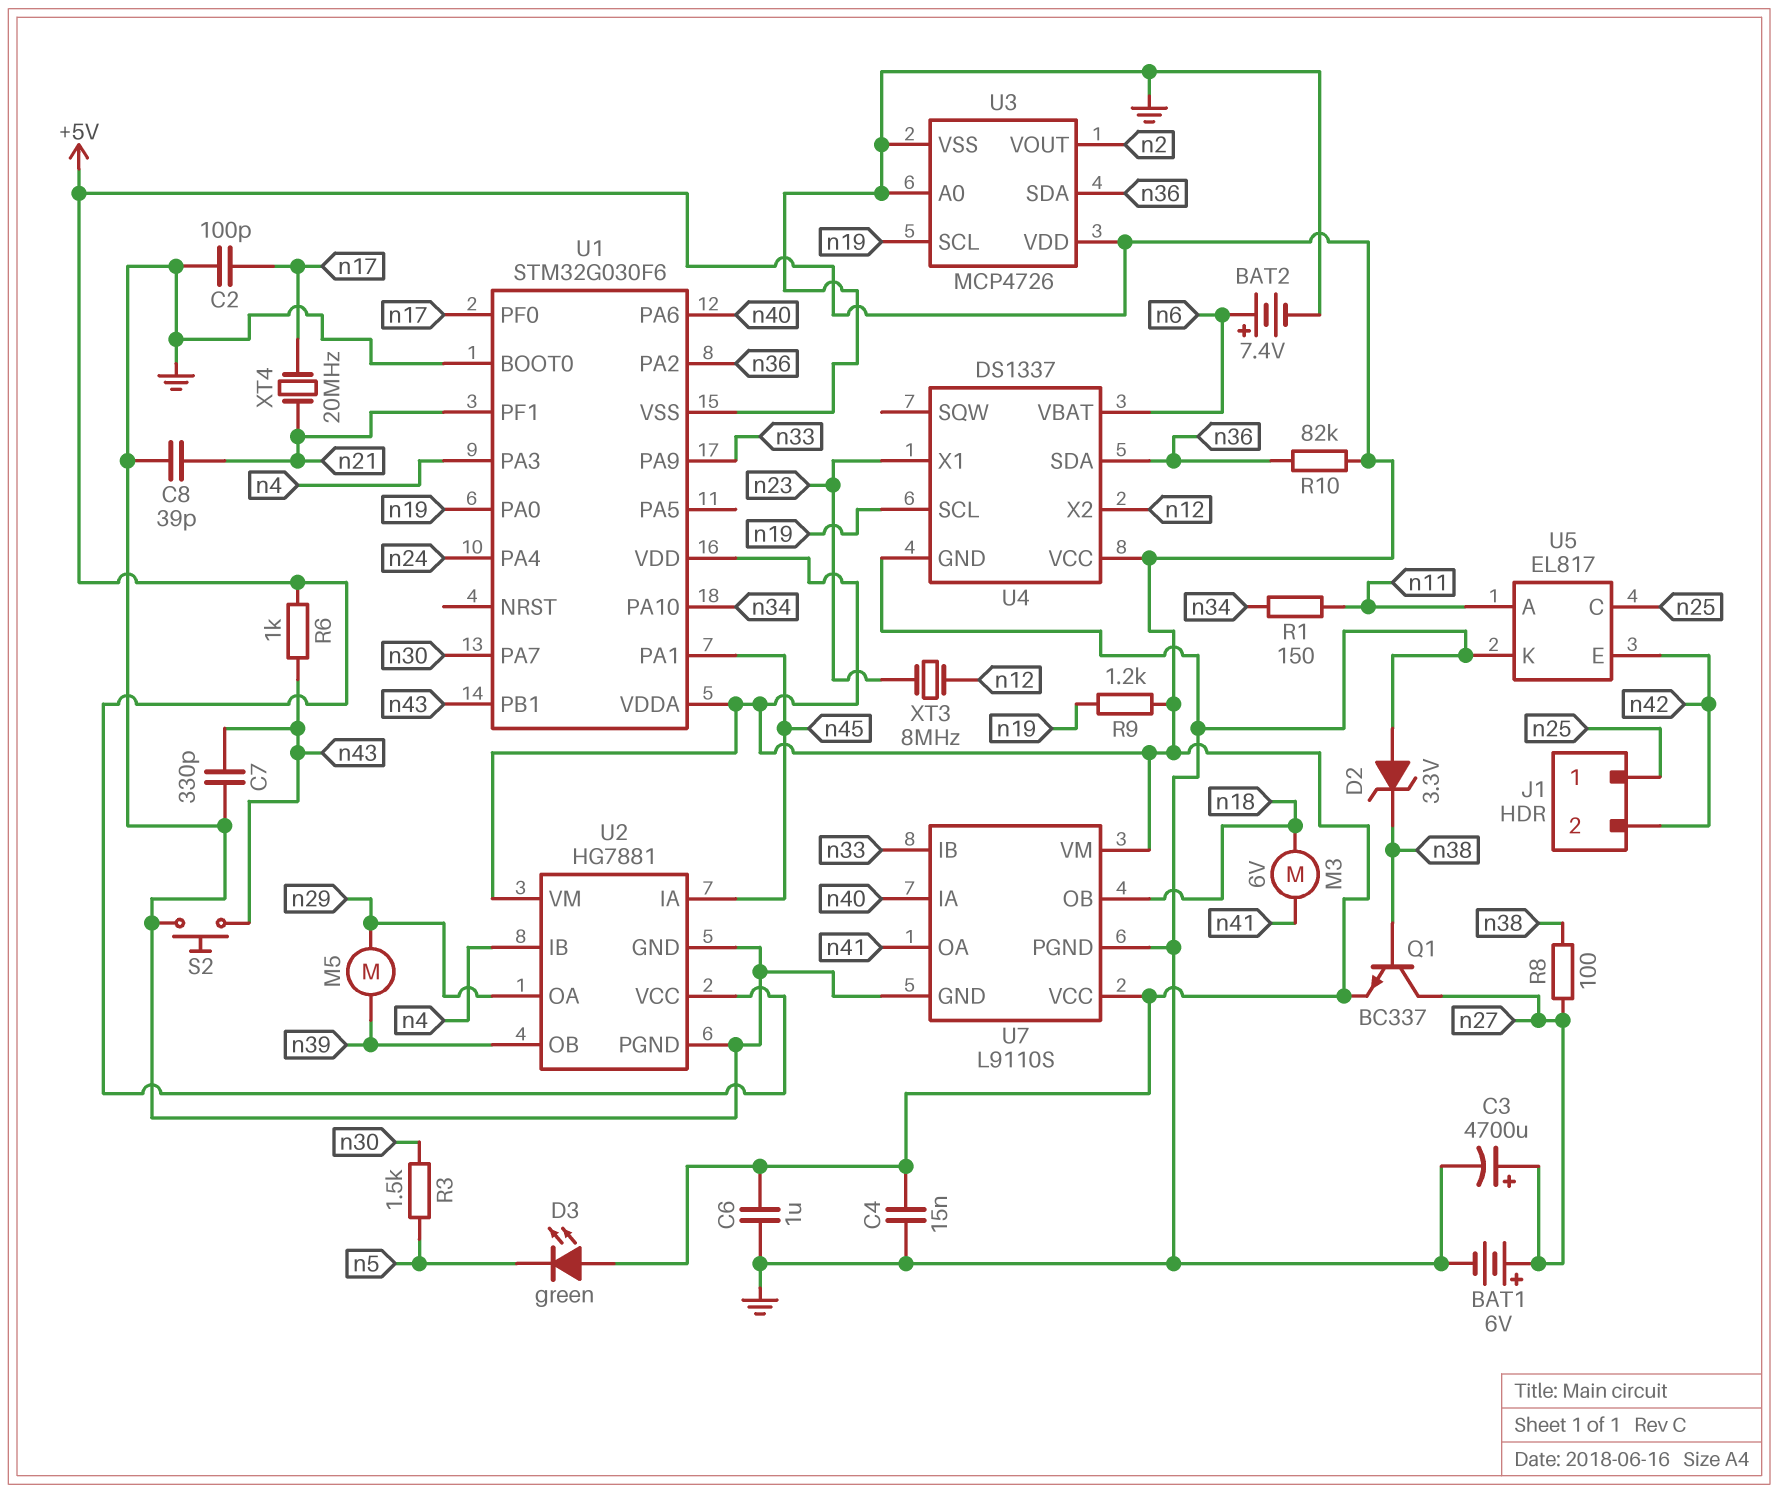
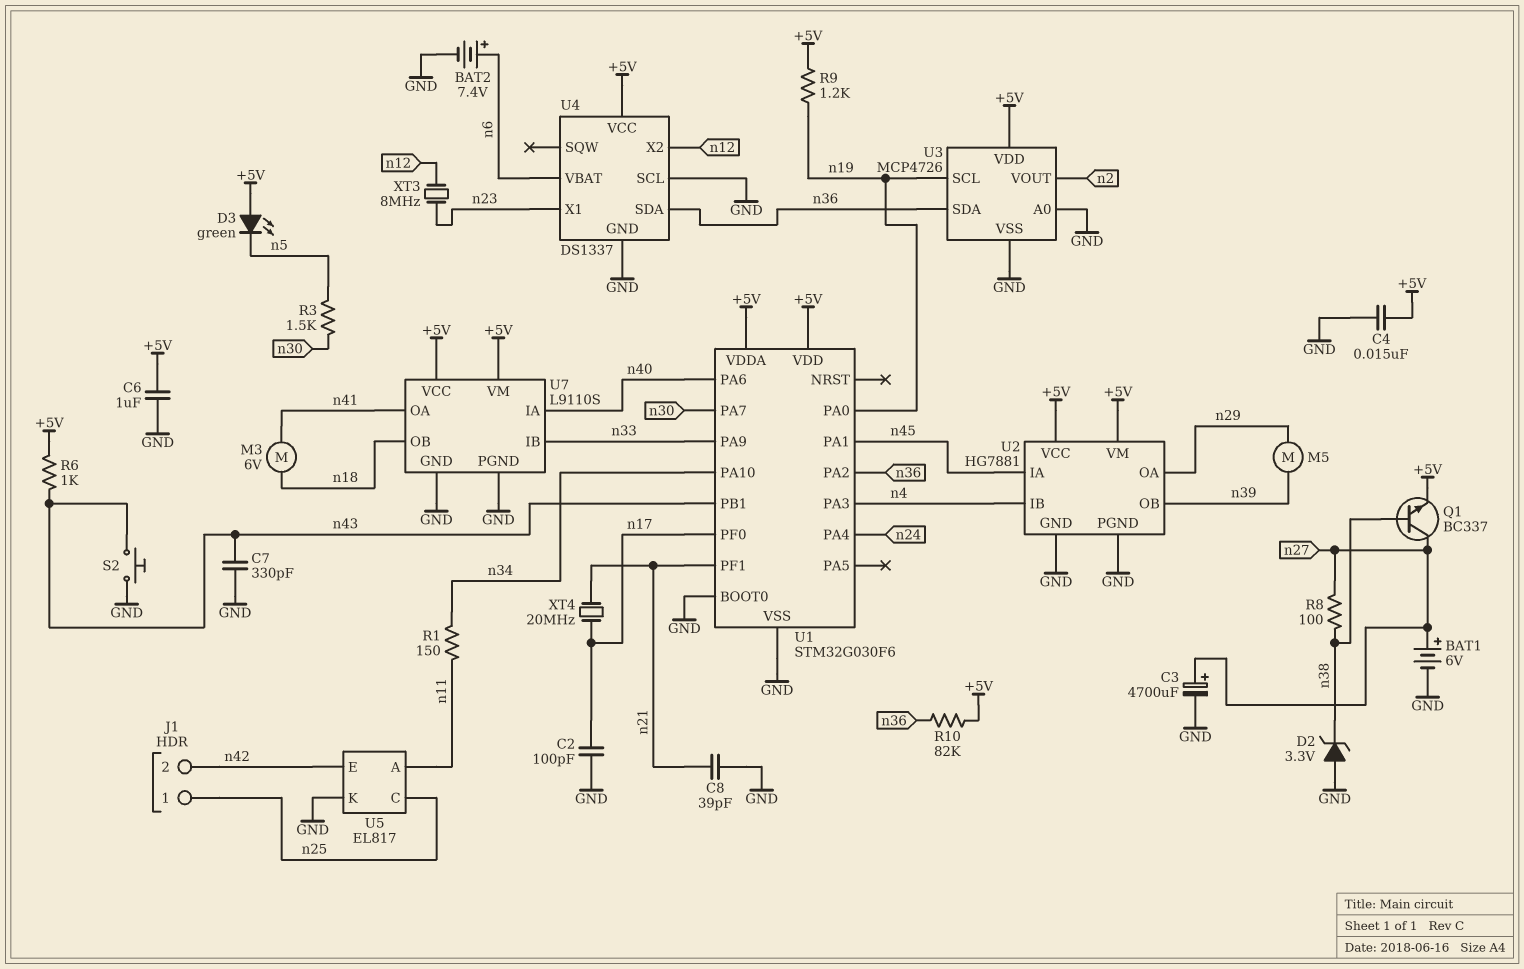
U4 pin SCL: n19 -> GND

